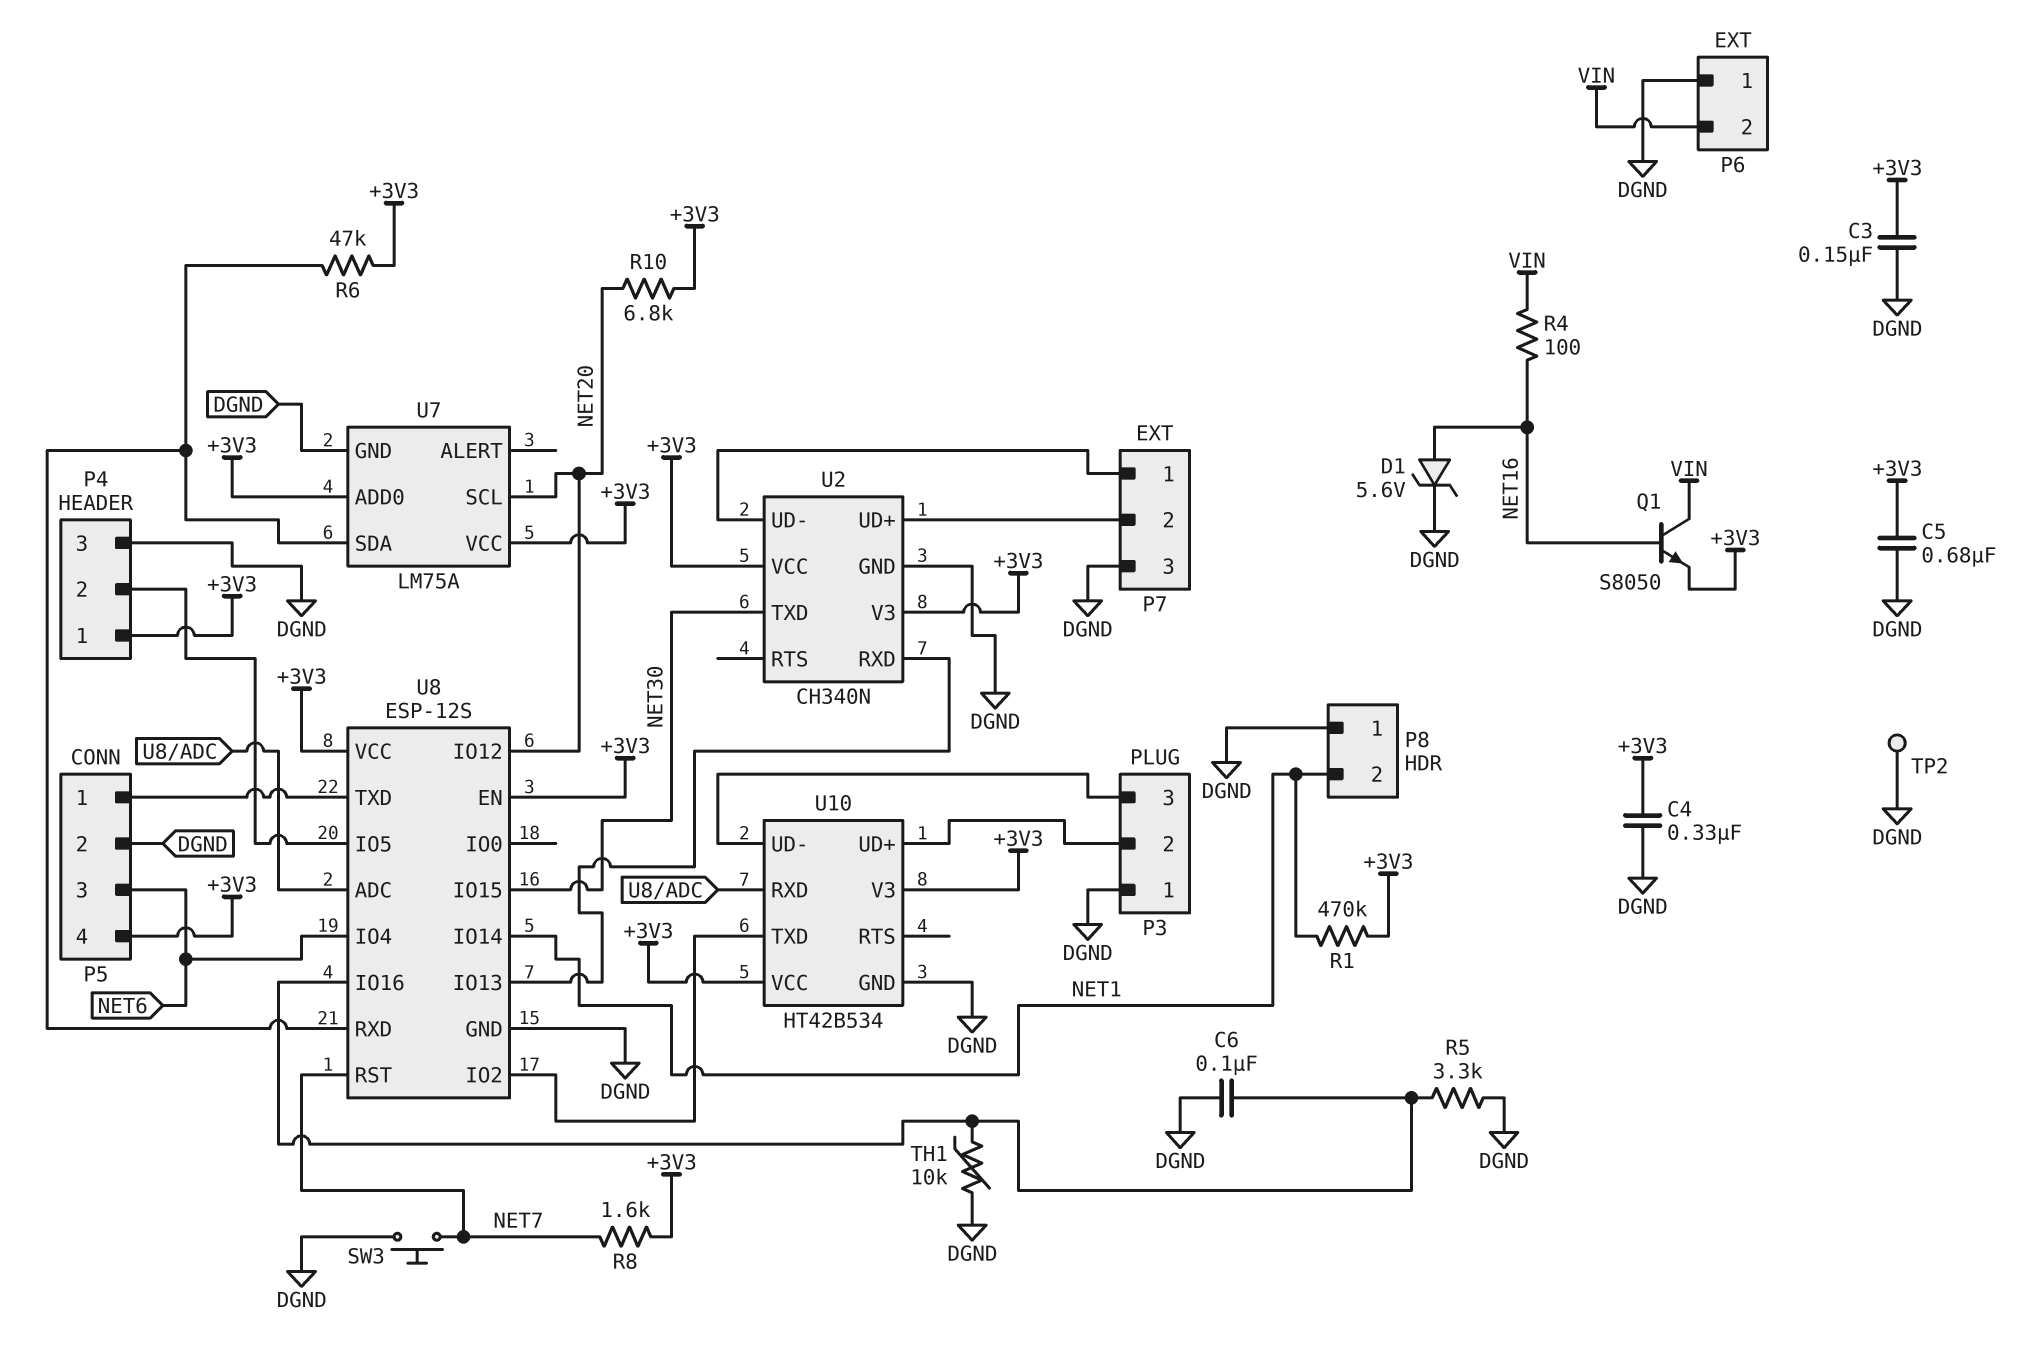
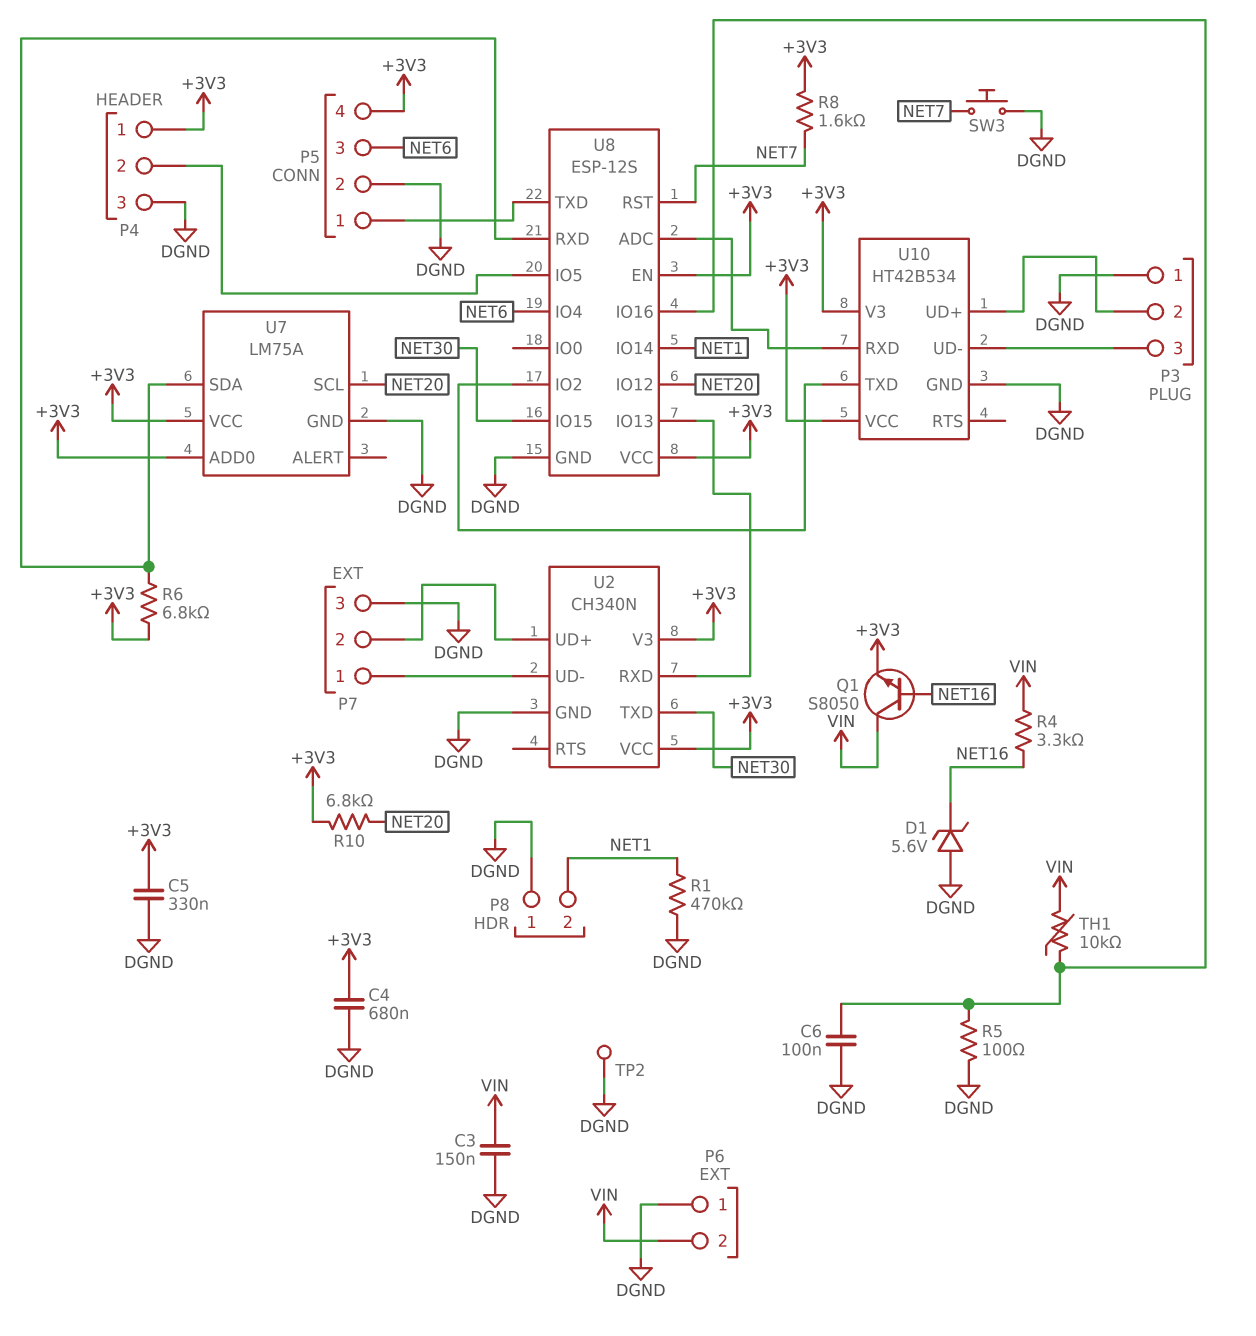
C3: 150nF (+3V3, DGND) -> 150nF (DGND, VIN)
C4: 330nF (+3V3, DGND) -> 680nF (+3V3, DGND)
C5: 680nF (+3V3, DGND) -> 330nF (+3V3, DGND)
D1: zener 5.6V (A NET16, K DGND) -> zener 5.6V (A DGND, K NET16)
R1: 470k (+3V3, NET1) -> 470k (DGND, NET1)
R4: 100 (NET16, VIN) -> 3.3k (NET16, VIN)
R5: 3.3k (DGND, U8/IO16) -> 100 (DGND, U8/IO16)
R6: 47k (+3V3, U7/SDA) -> 6.8k (+3V3, U7/SDA)
TH1: 10k (DGND, U8/IO16) -> 10k (U8/IO16, VIN)

